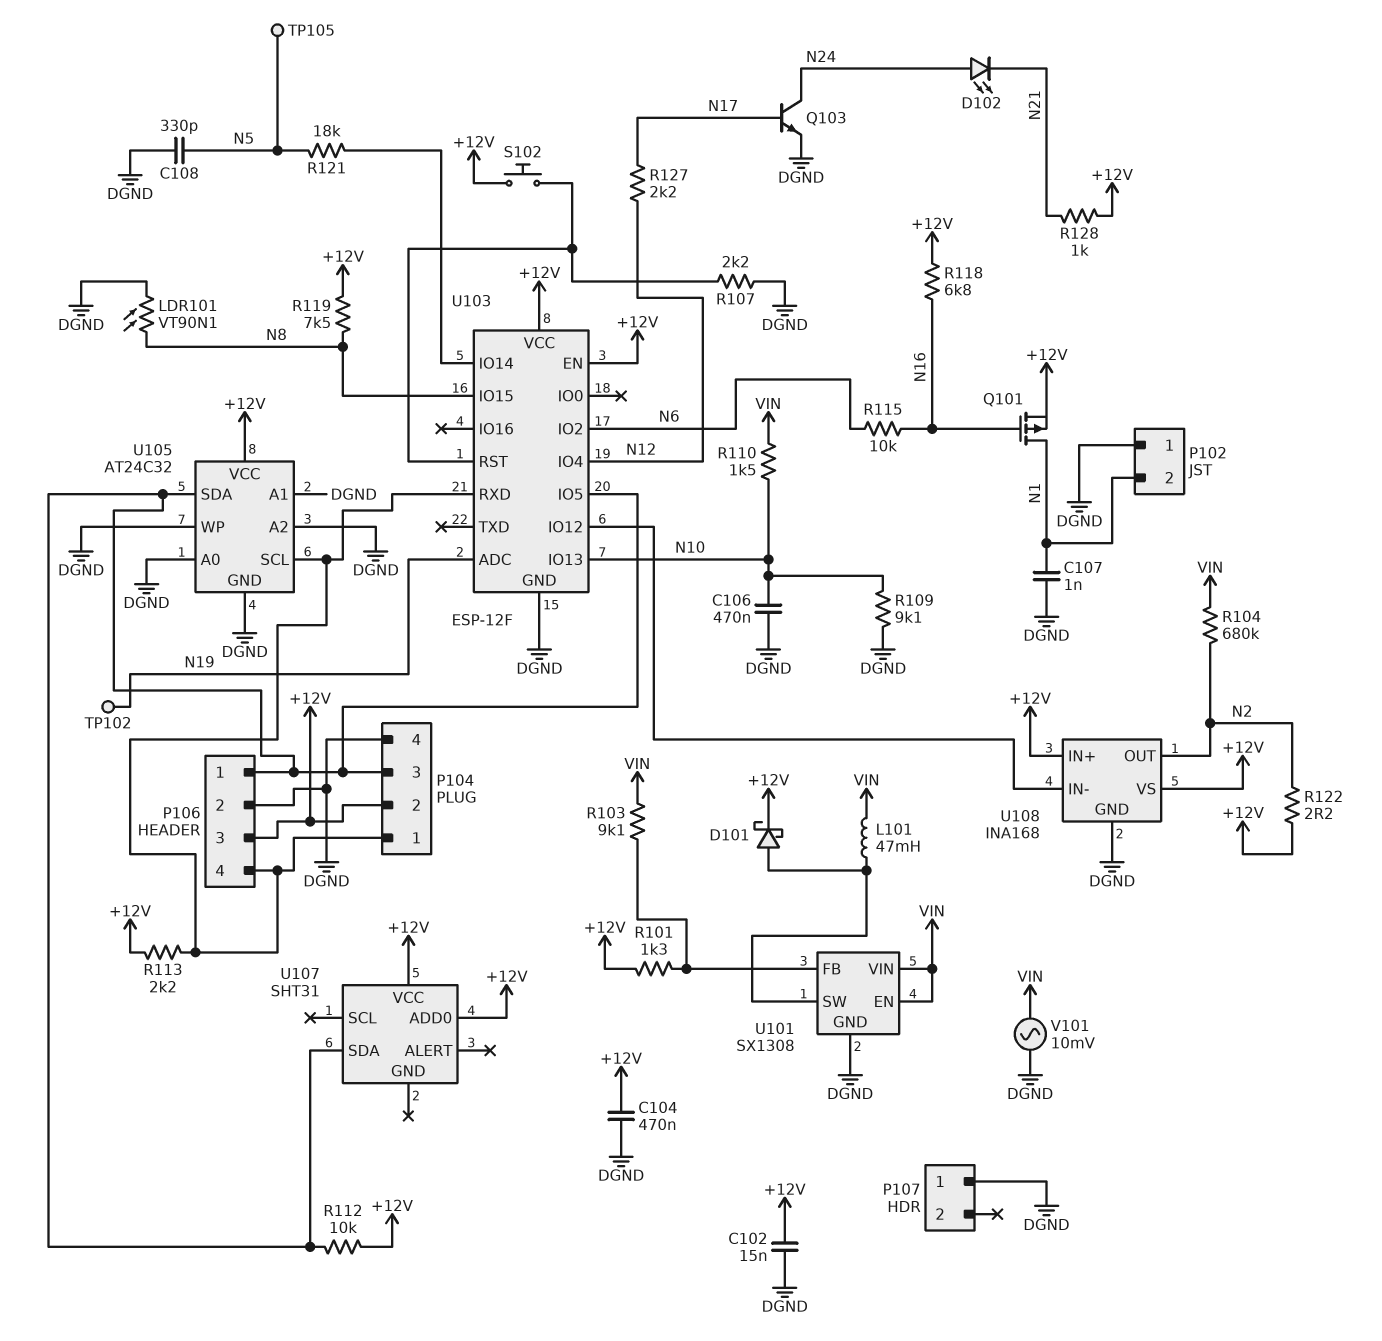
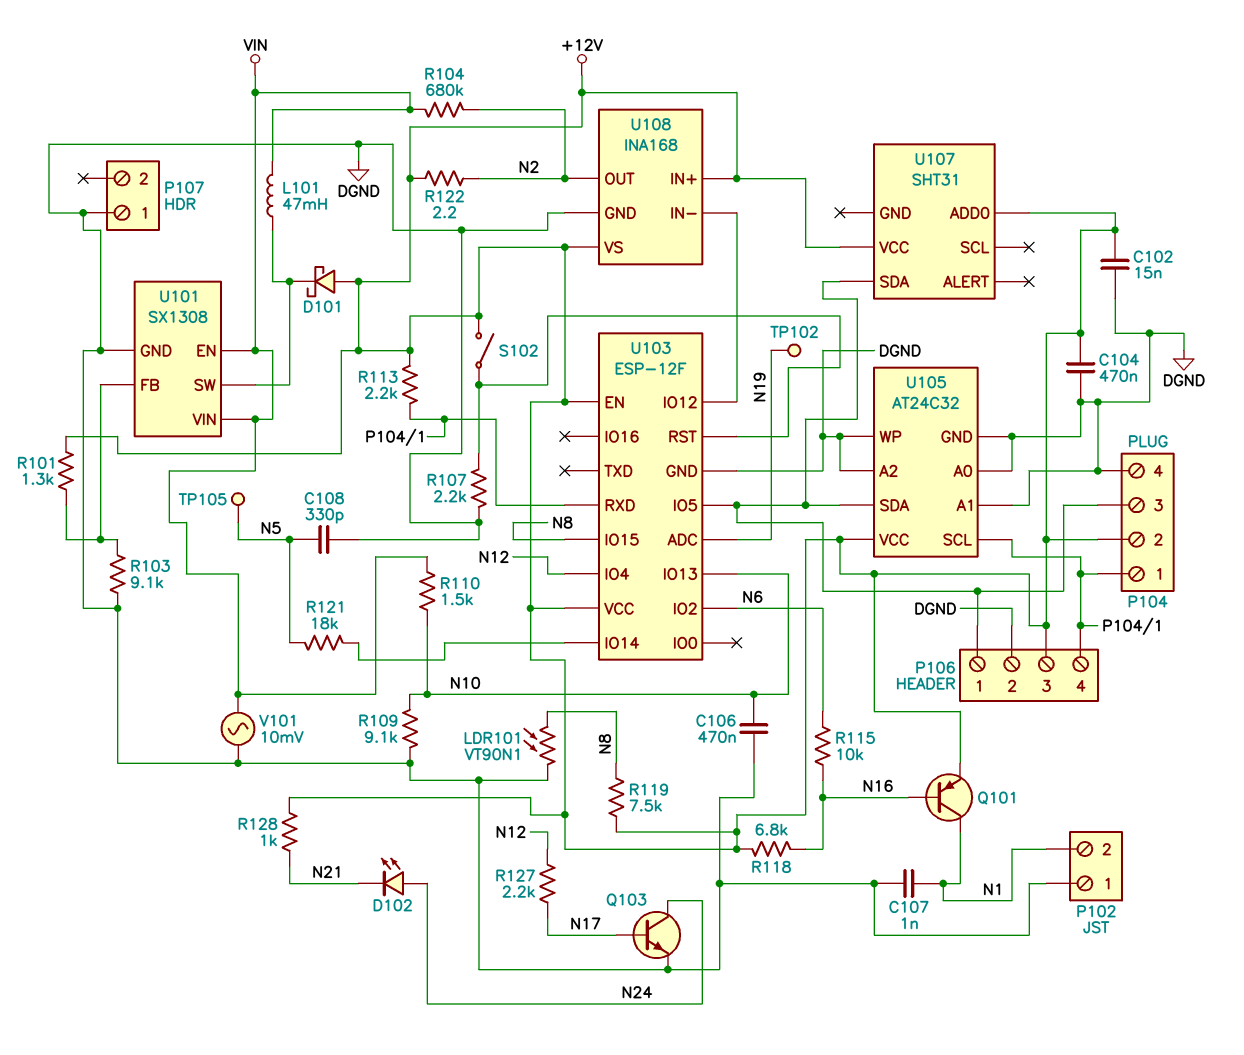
D101: schottky (A U101/SW, K +12V) -> schottky (A +12V, K U101/SW)
Q101: PMOS (G N16, D N1, S +12V) -> PNP (B N16, C N1, E +12V)
R103: 9.1k (U101/FB, VIN) -> 9.1k (DGND, U101/FB)
R112: 10k (+12V, P104/3) -> none
S102: button (+12V, U103/RST) -> switch (+12V, U103/RST)

